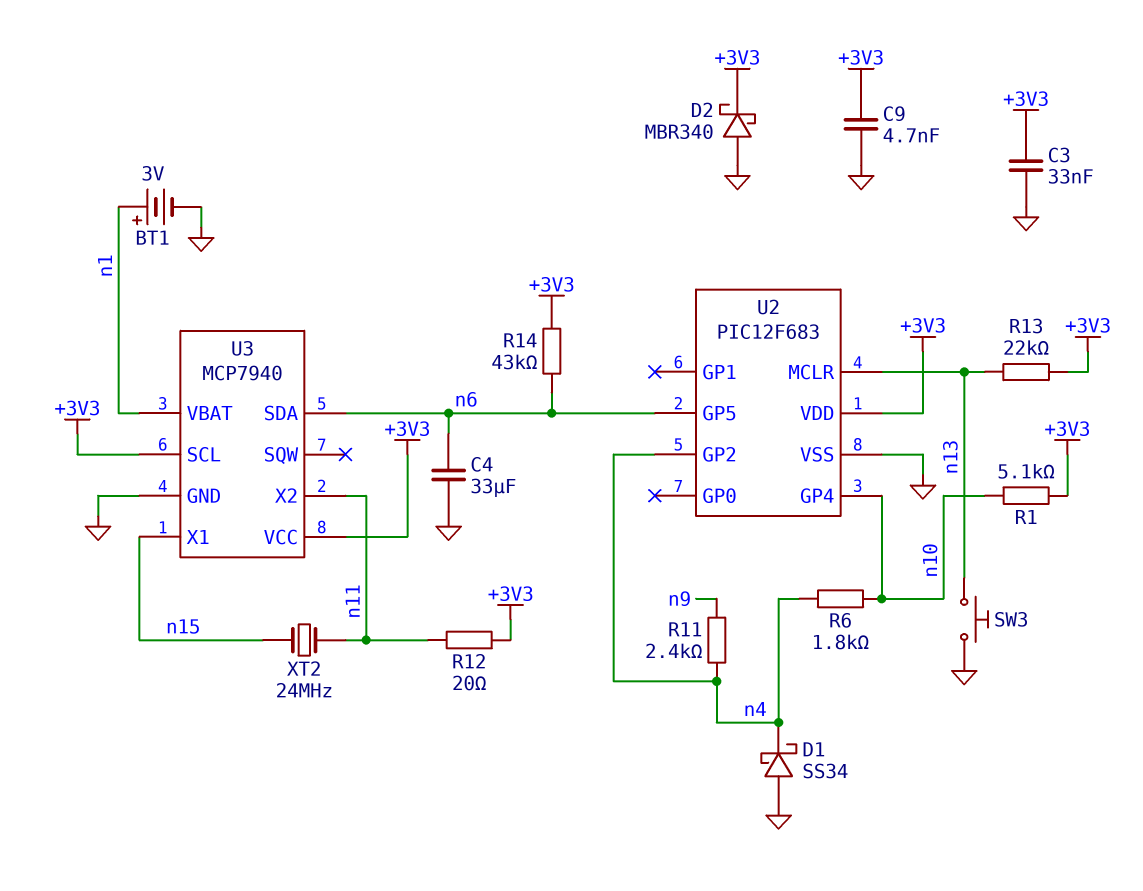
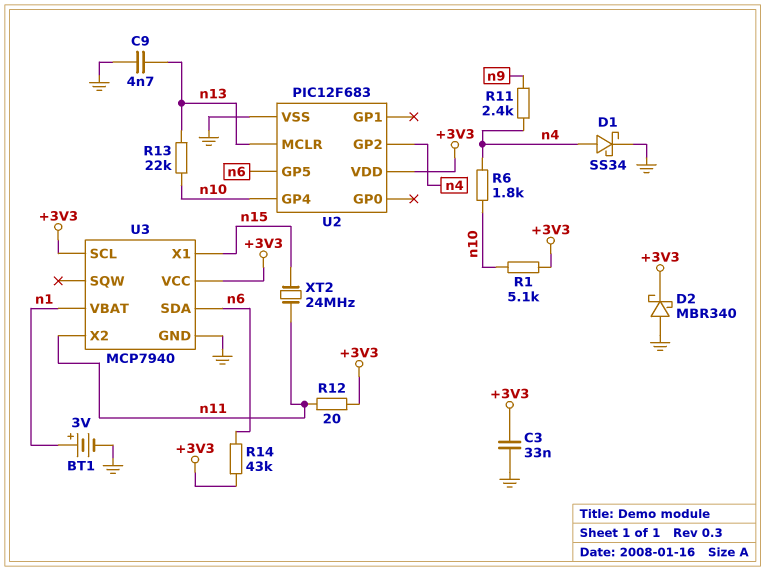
C4: 33uF (GND, n6) -> none
C9: 4.7nF (+3V3, GND) -> 4.7nF (GND, n13)
D1: schottky SS34 (A GND, K n4) -> schottky SS34 (A n4, K GND)
R13: 22k (+3V3, n13) -> 22k (n10, n13)
SW3: button (GND, n13) -> none

